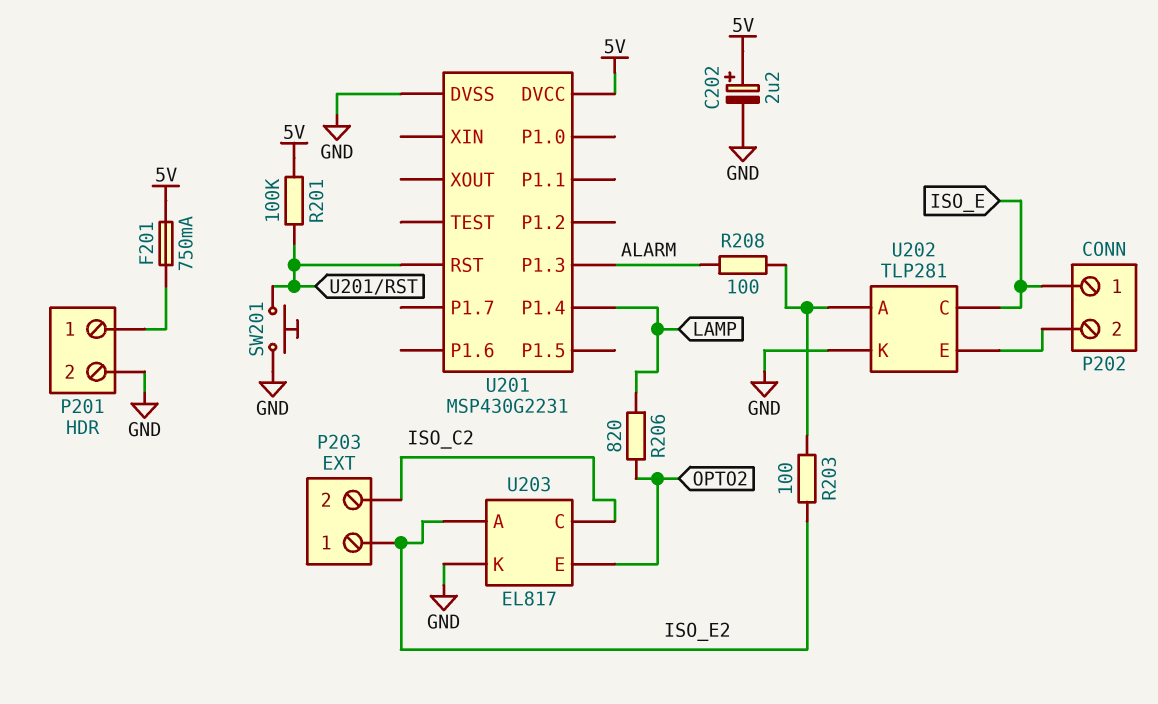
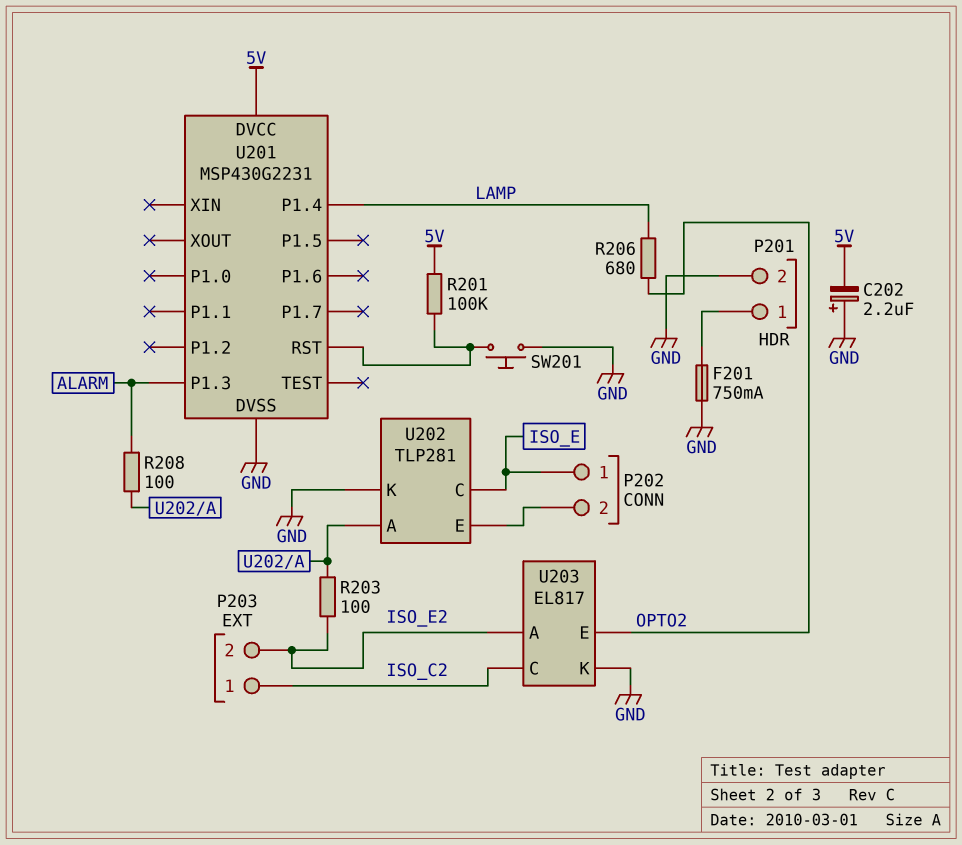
C202: 2.2uF (plus 5V, minus GND) -> 2.2uF (plus GND, minus 5V)
F201: 750mA (5V, P201/1) -> 750mA (GND, P201/1)
P203 pin 1: ISO_E2 -> ISO_C2
P203 pin 2: ISO_C2 -> ISO_E2
R206: 820 (LAMP, OPTO2) -> 680 (LAMP, OPTO2)

